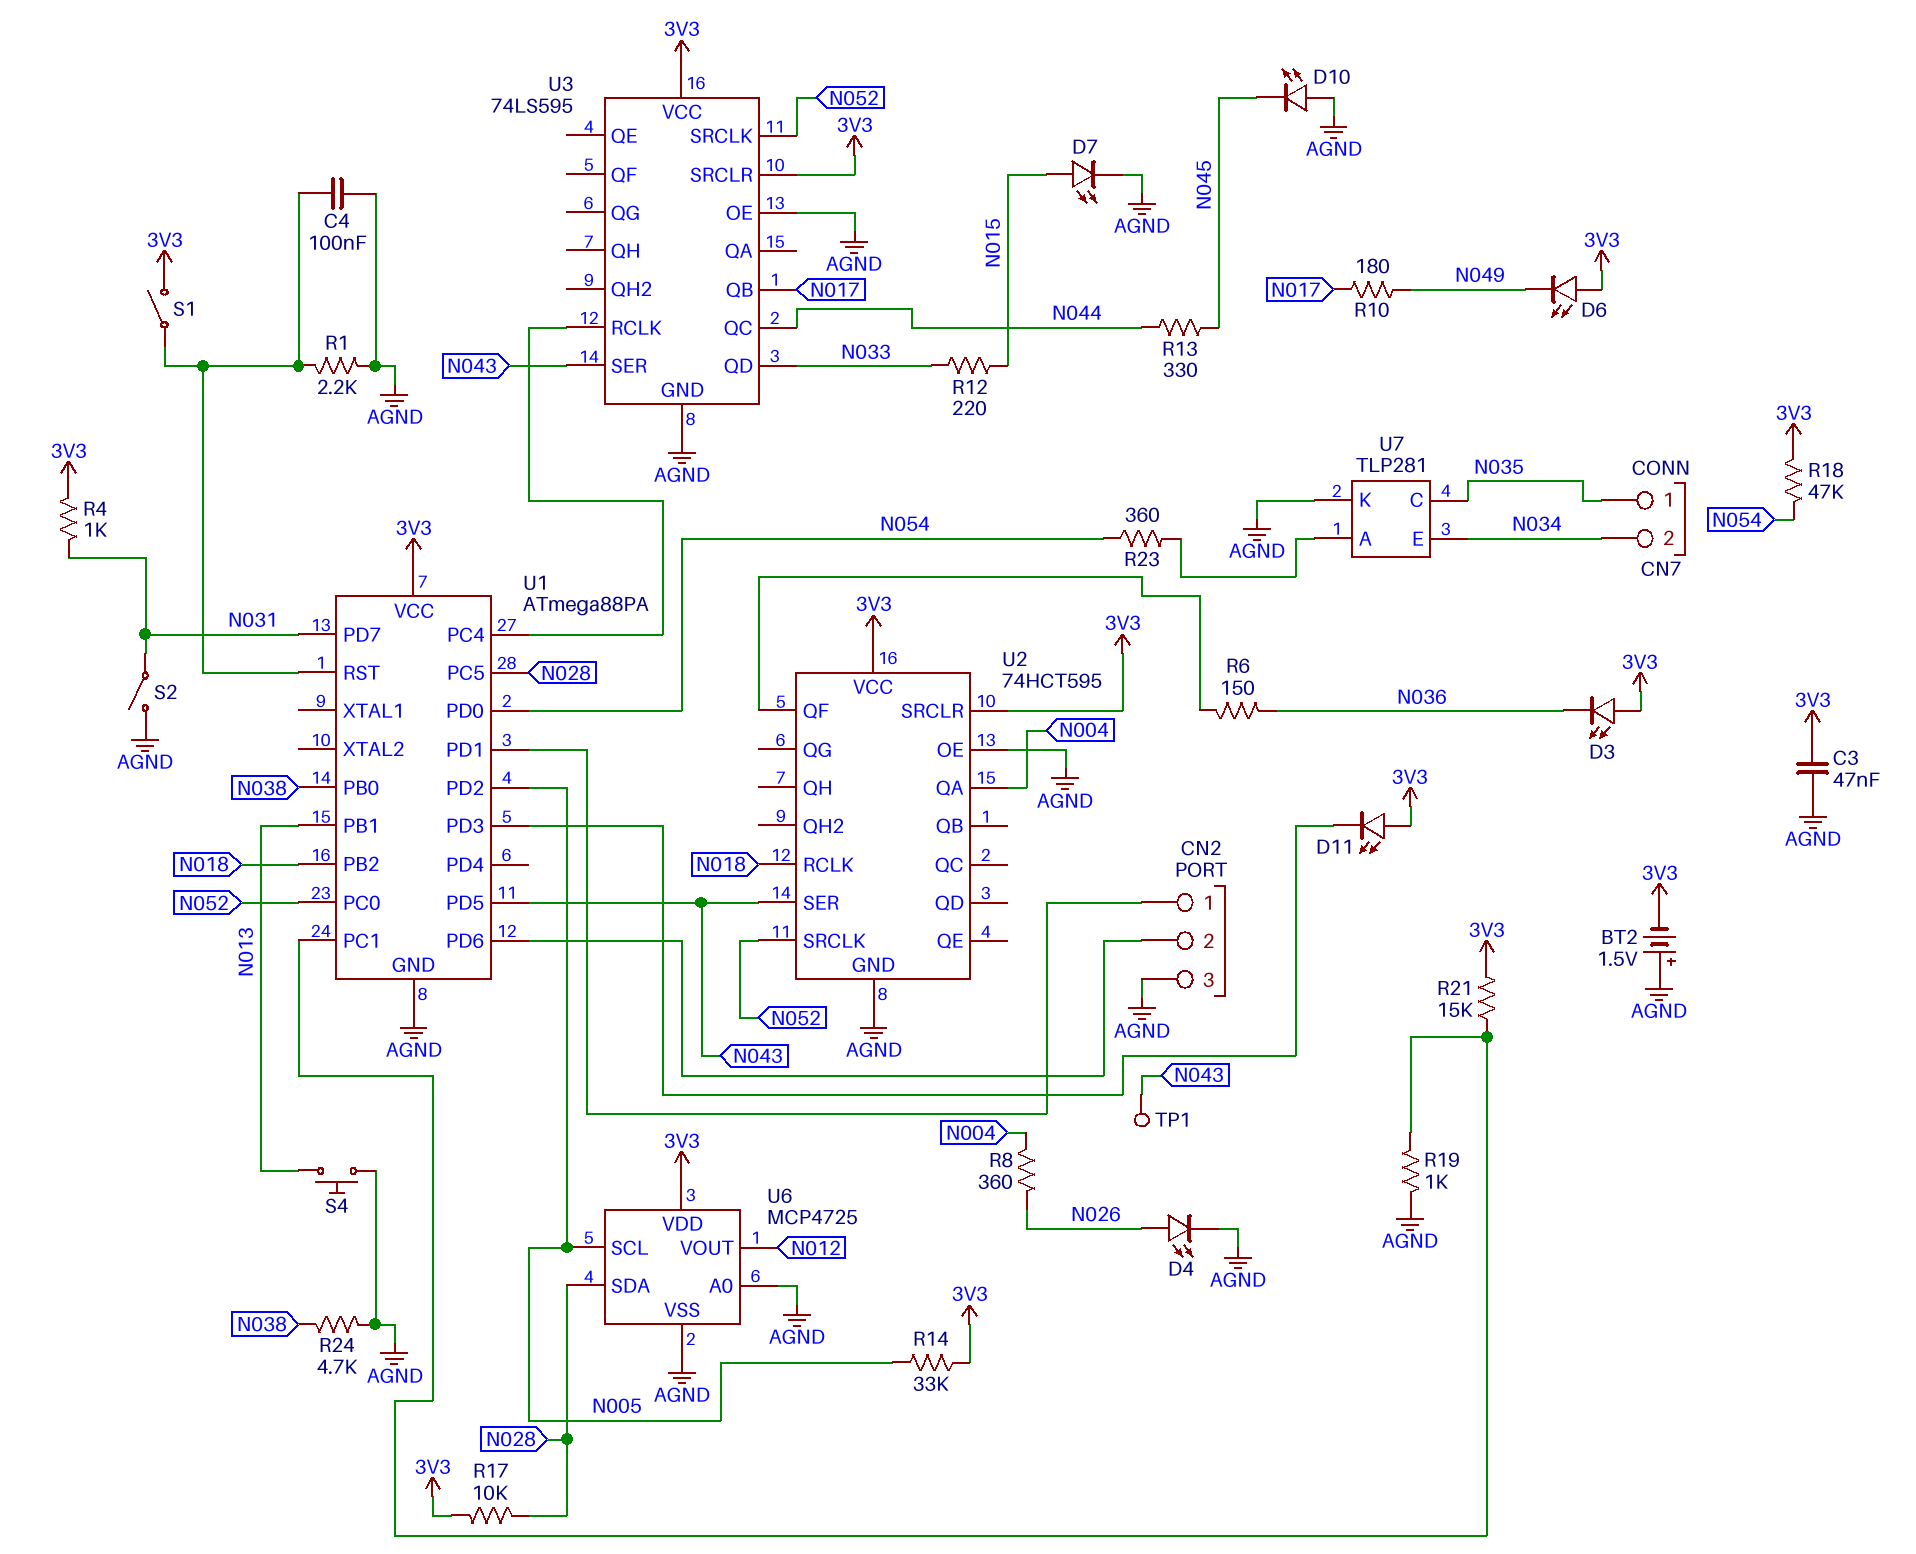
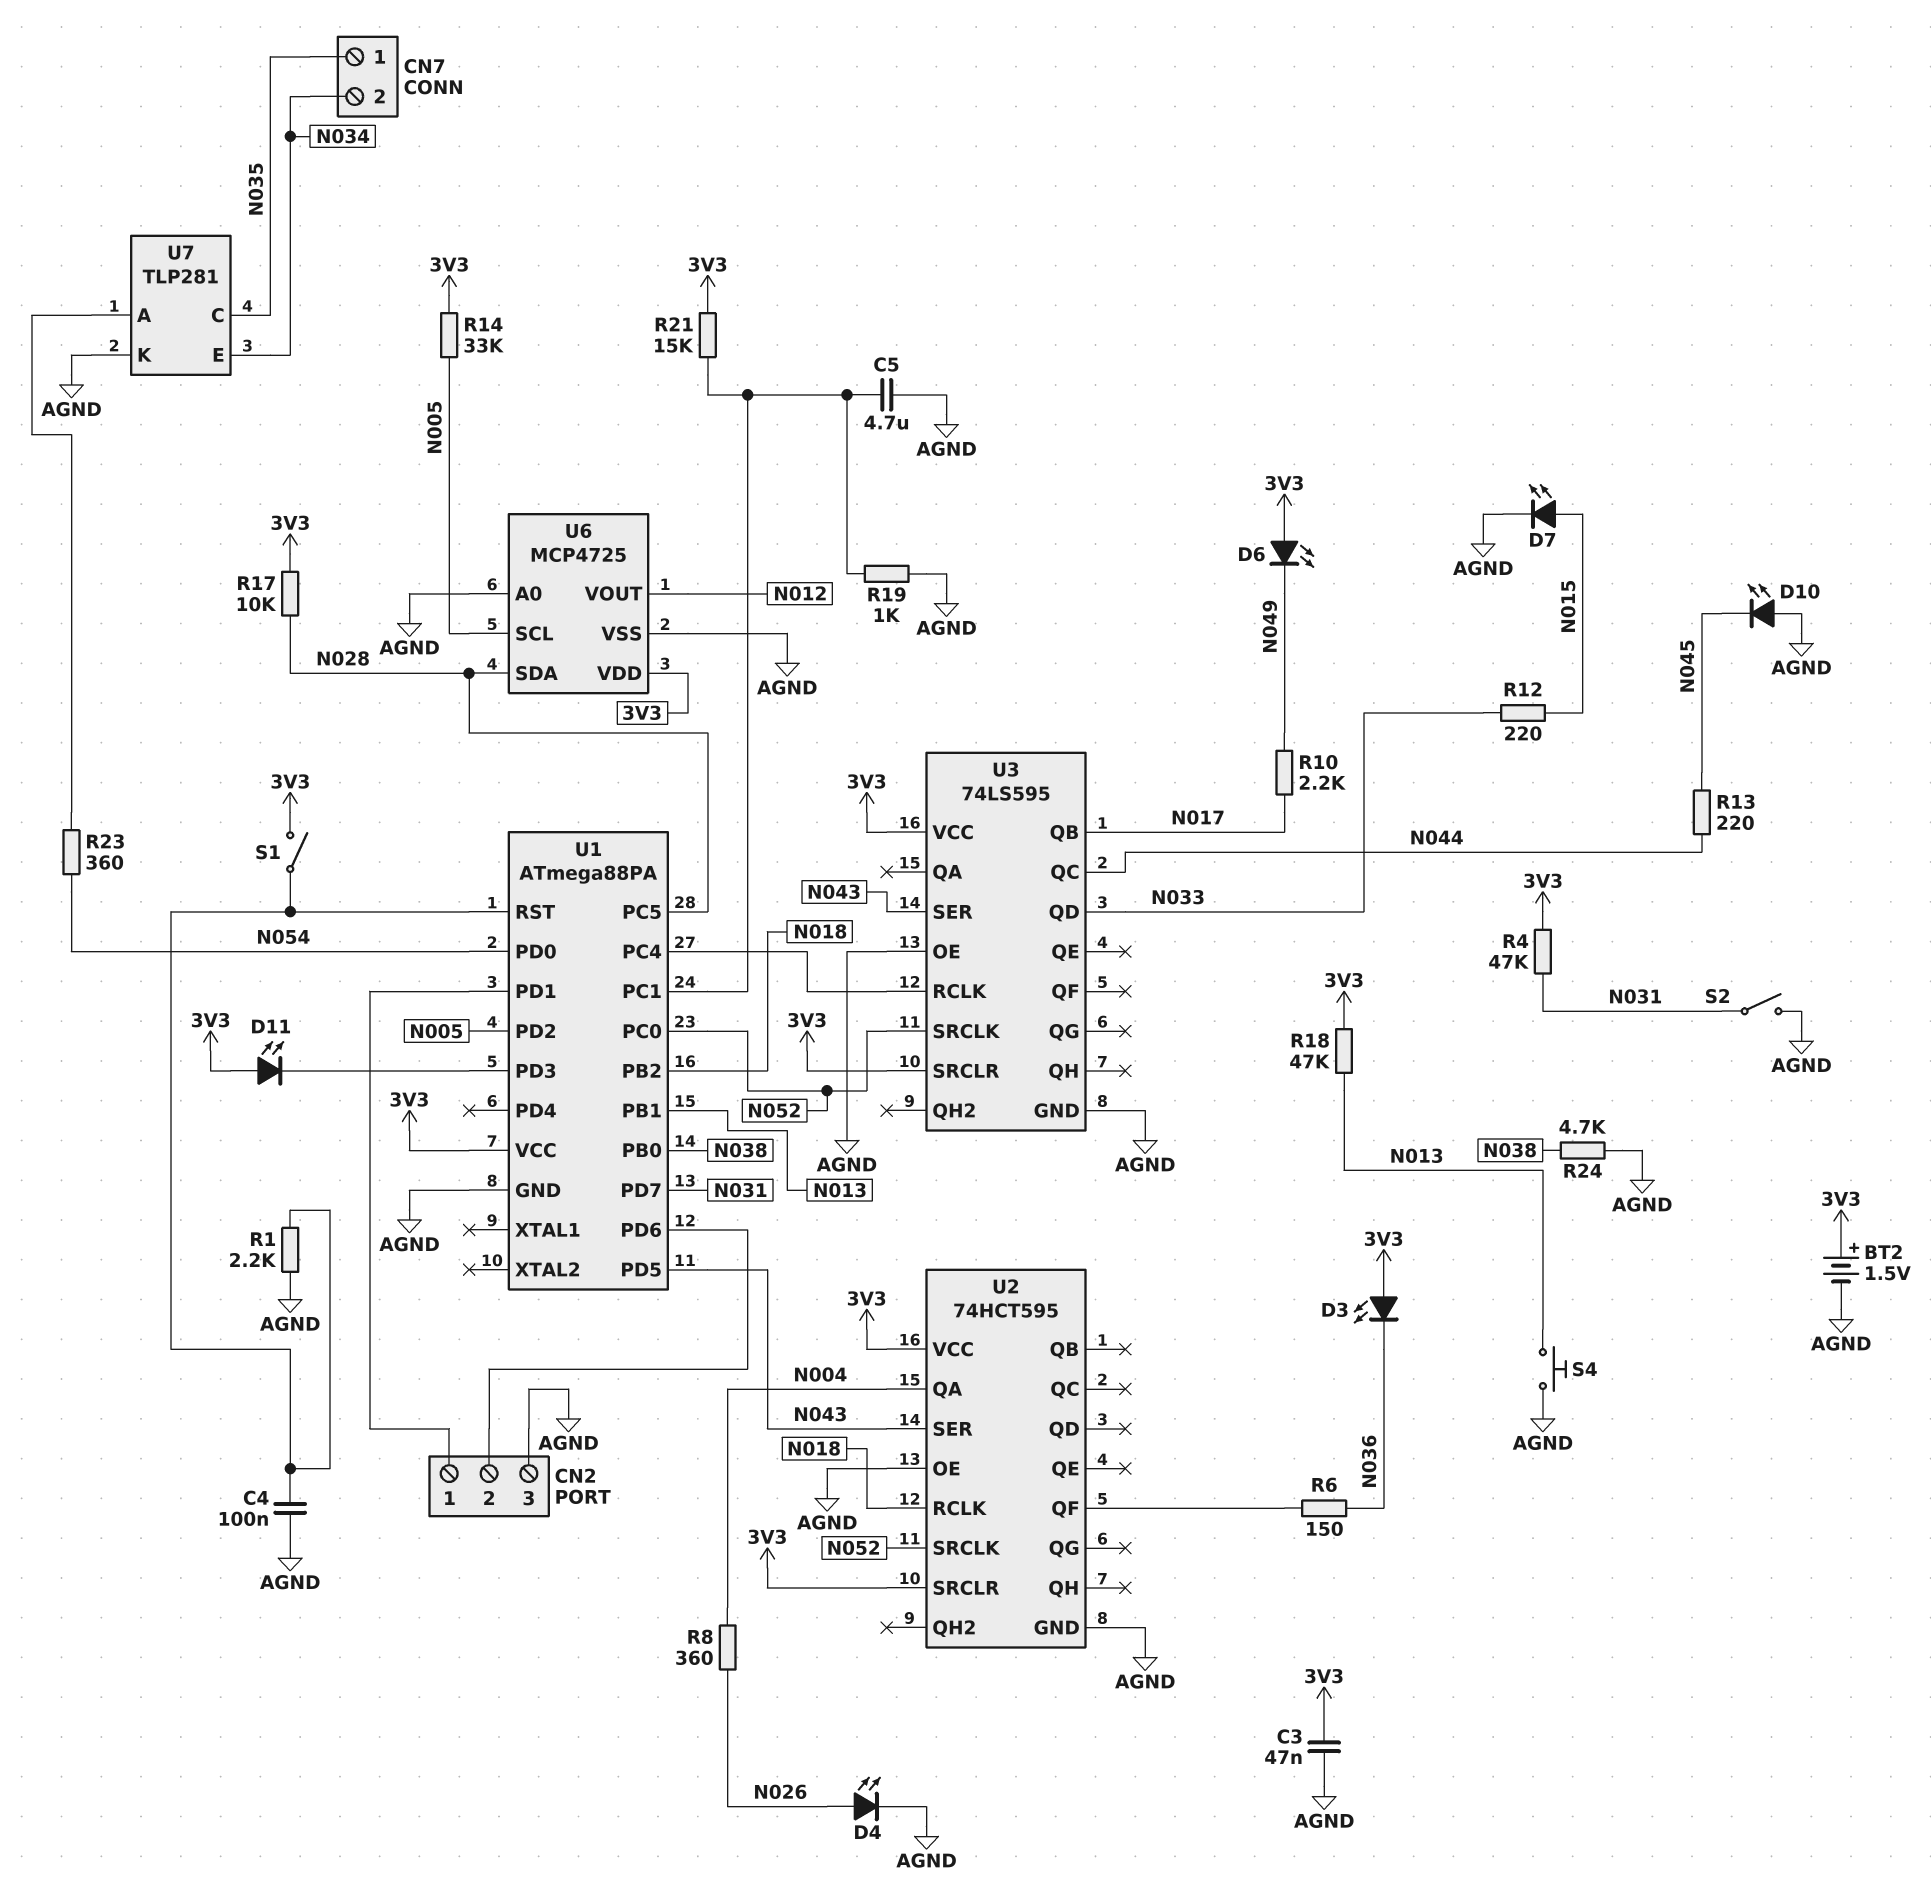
BT2: 1.5V (plus AGND, minus 3V3) -> 1.5V (plus 3V3, minus AGND)
C5: none -> 4.7uF (AGND, U1/PC1)
R4: 1k (3V3, N031) -> 47k (3V3, N031)
R10: 180 (N017, N049) -> 2.2k (N017, N049)
R13: 330 (N044, N045) -> 220 (N044, N045)
R18: 47k (3V3, N054) -> 47k (3V3, N013)
TP1: test point (N043) -> none

